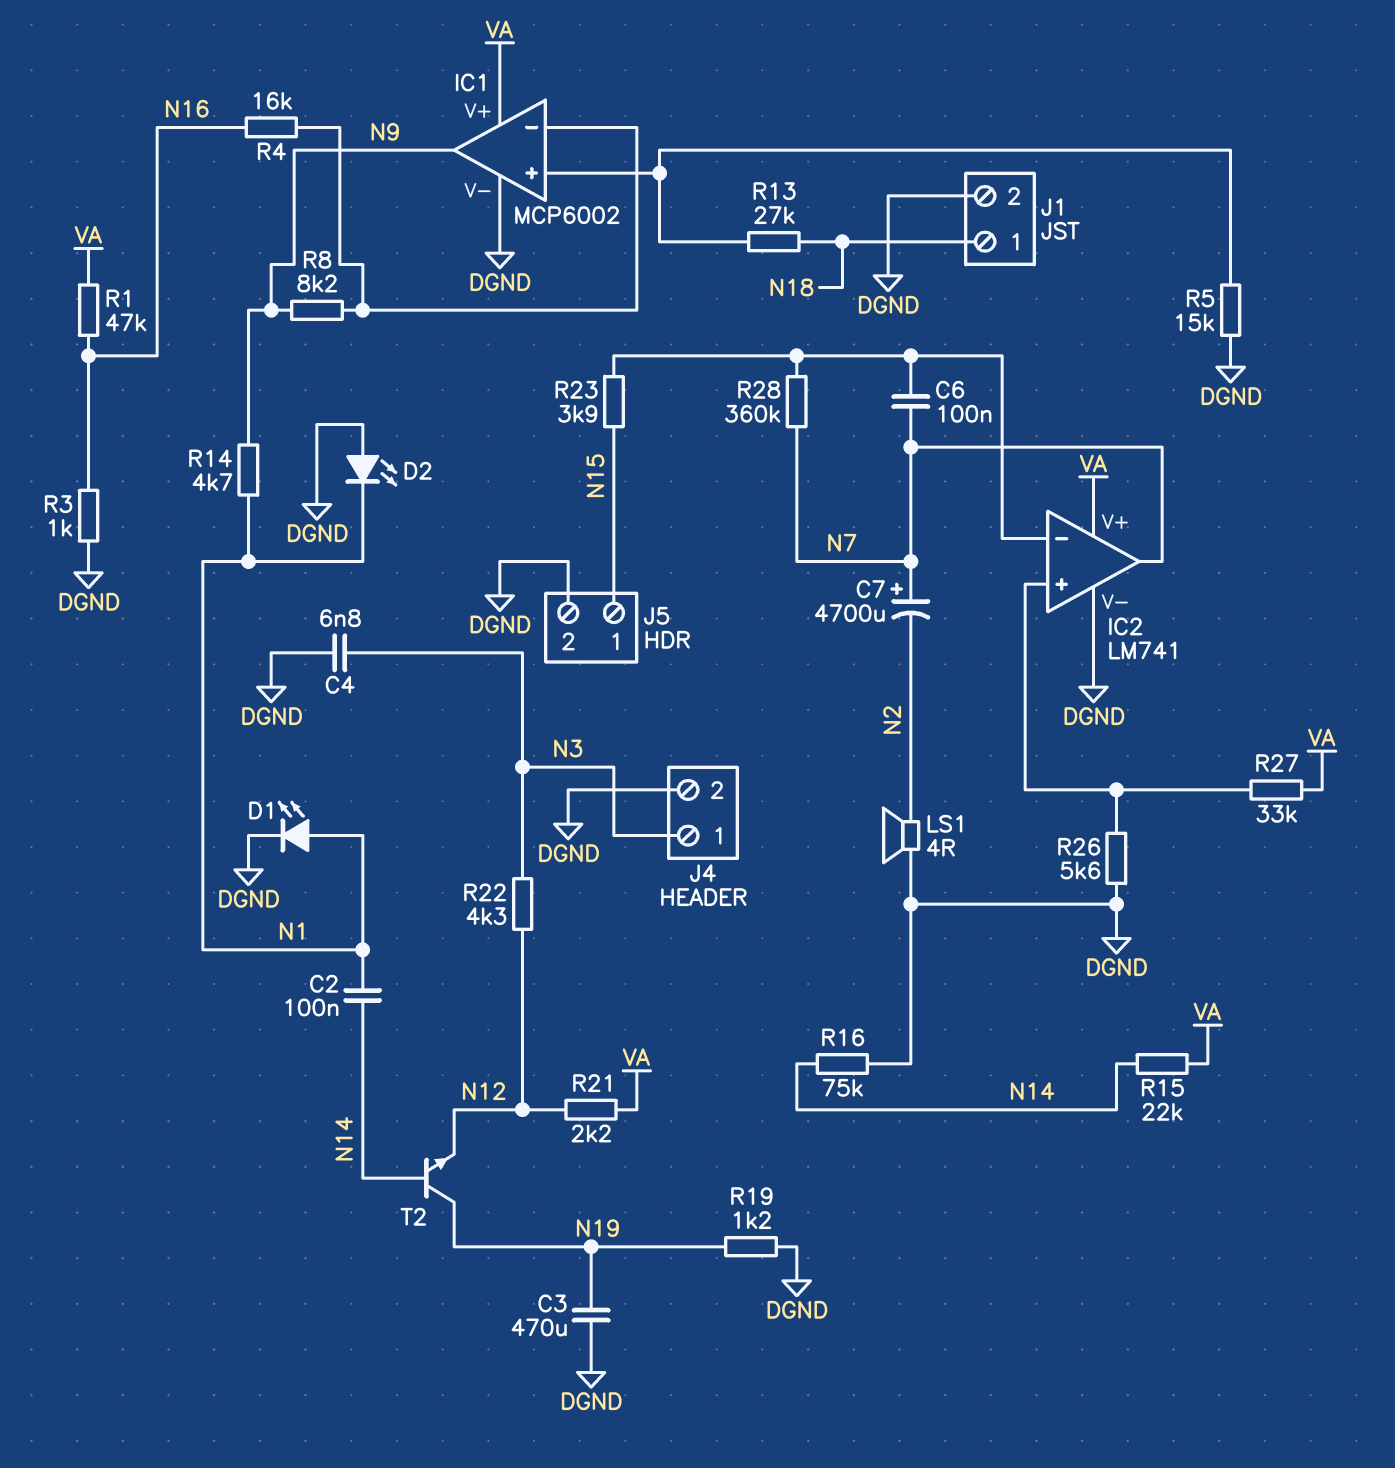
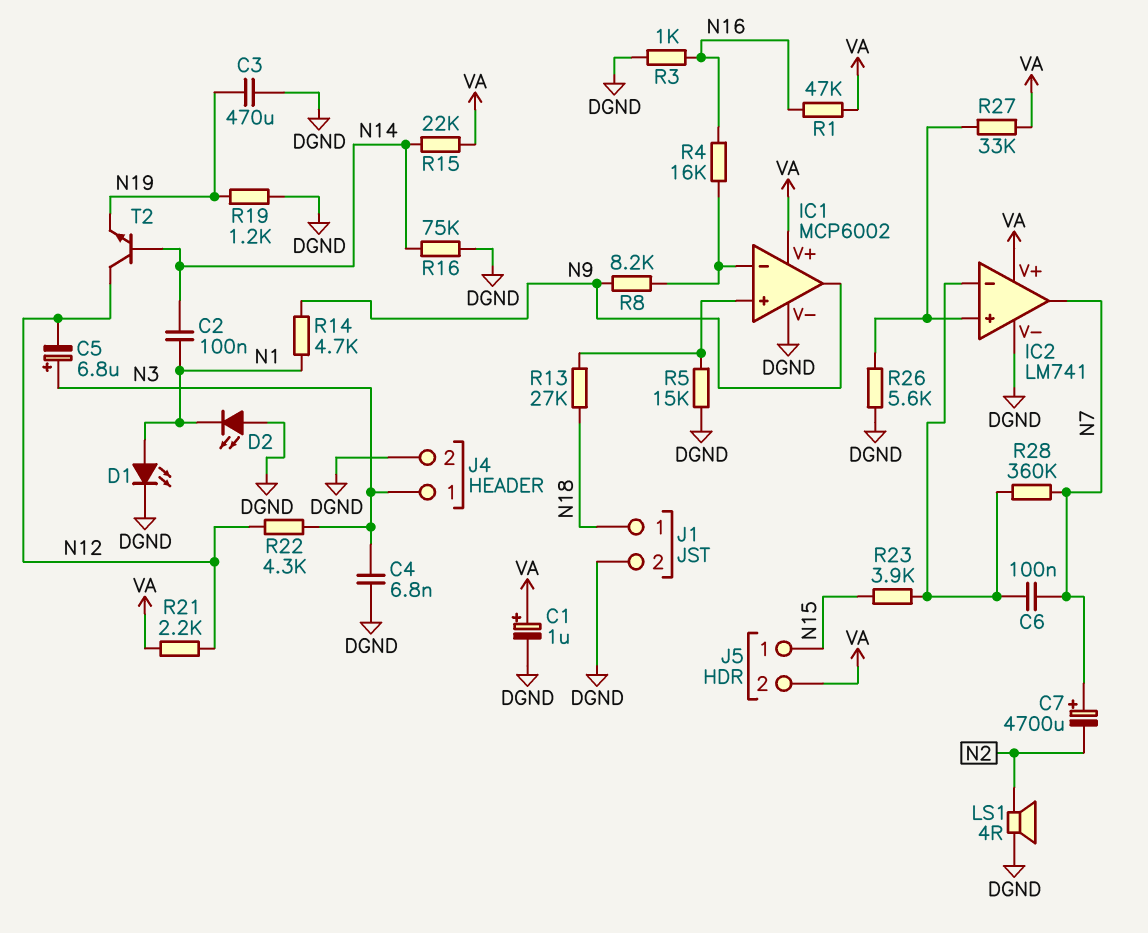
C1: none -> 1uF (plus VA, minus DGND)
C5: none -> 6.8uF (plus N3, minus N12)
J5 pin 2: DGND -> VA
T2: NPN (B N14, C N19, E N12) -> NPN (B N14, C N12, E N19)

